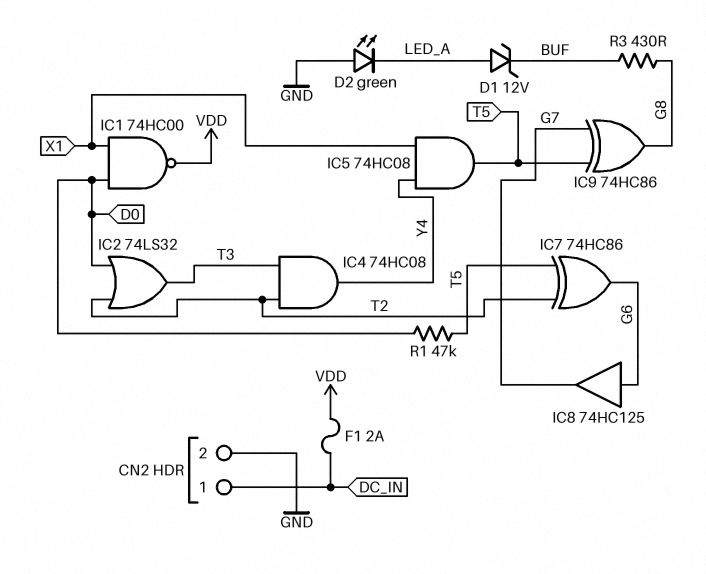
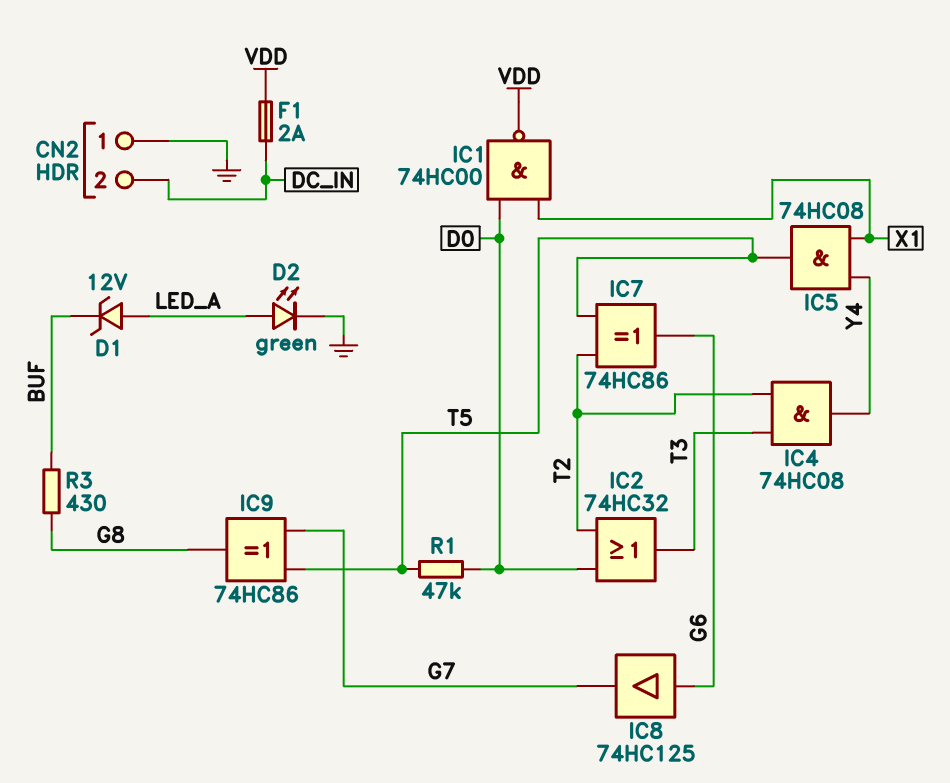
CN2 pin 1: DC_IN -> GND
CN2 pin 2: GND -> DC_IN
D2: LED green (A GND, K LED_A) -> LED green (A LED_A, K GND)
IC2: OR 74LS32 (in D0, in T2, out T3) -> OR 74HC32 (in D0, in T2, out T3)

